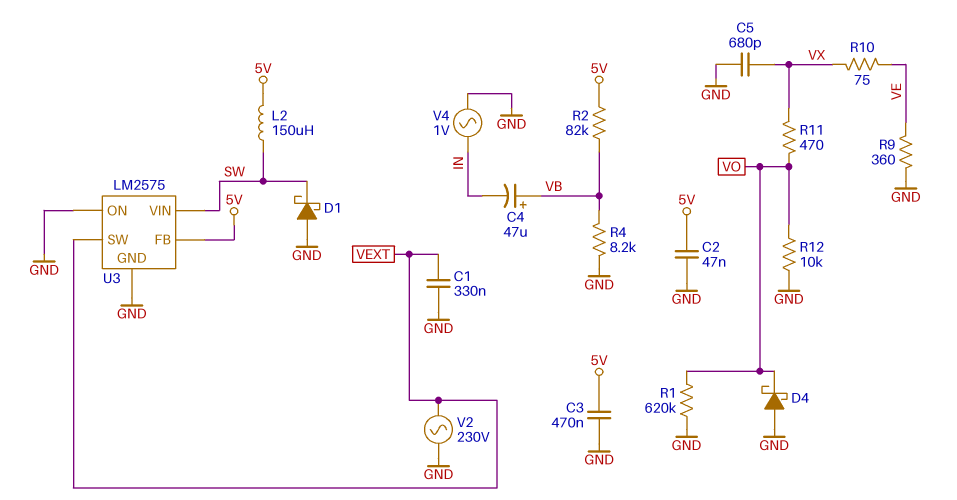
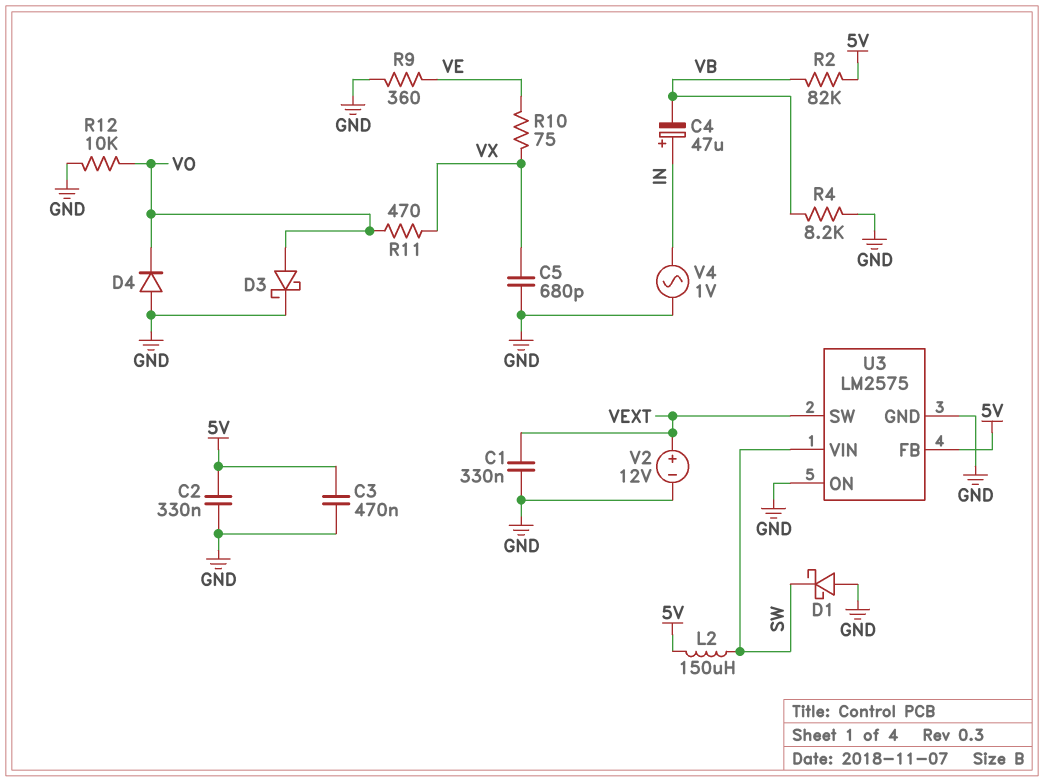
C2: 47nF (5V, GND) -> 330nF (5V, GND)
C4: 47uF (plus VB, minus IN) -> 47uF (plus IN, minus VB)
D3: none -> schottky (A VO, K GND)
D4: schottky (A GND, K VO) -> diode (A GND, K VO)
R1: 620k (GND, VO) -> none
V2: AC 230V (GND, VEXT) -> 12V (plus VEXT, minus GND)

